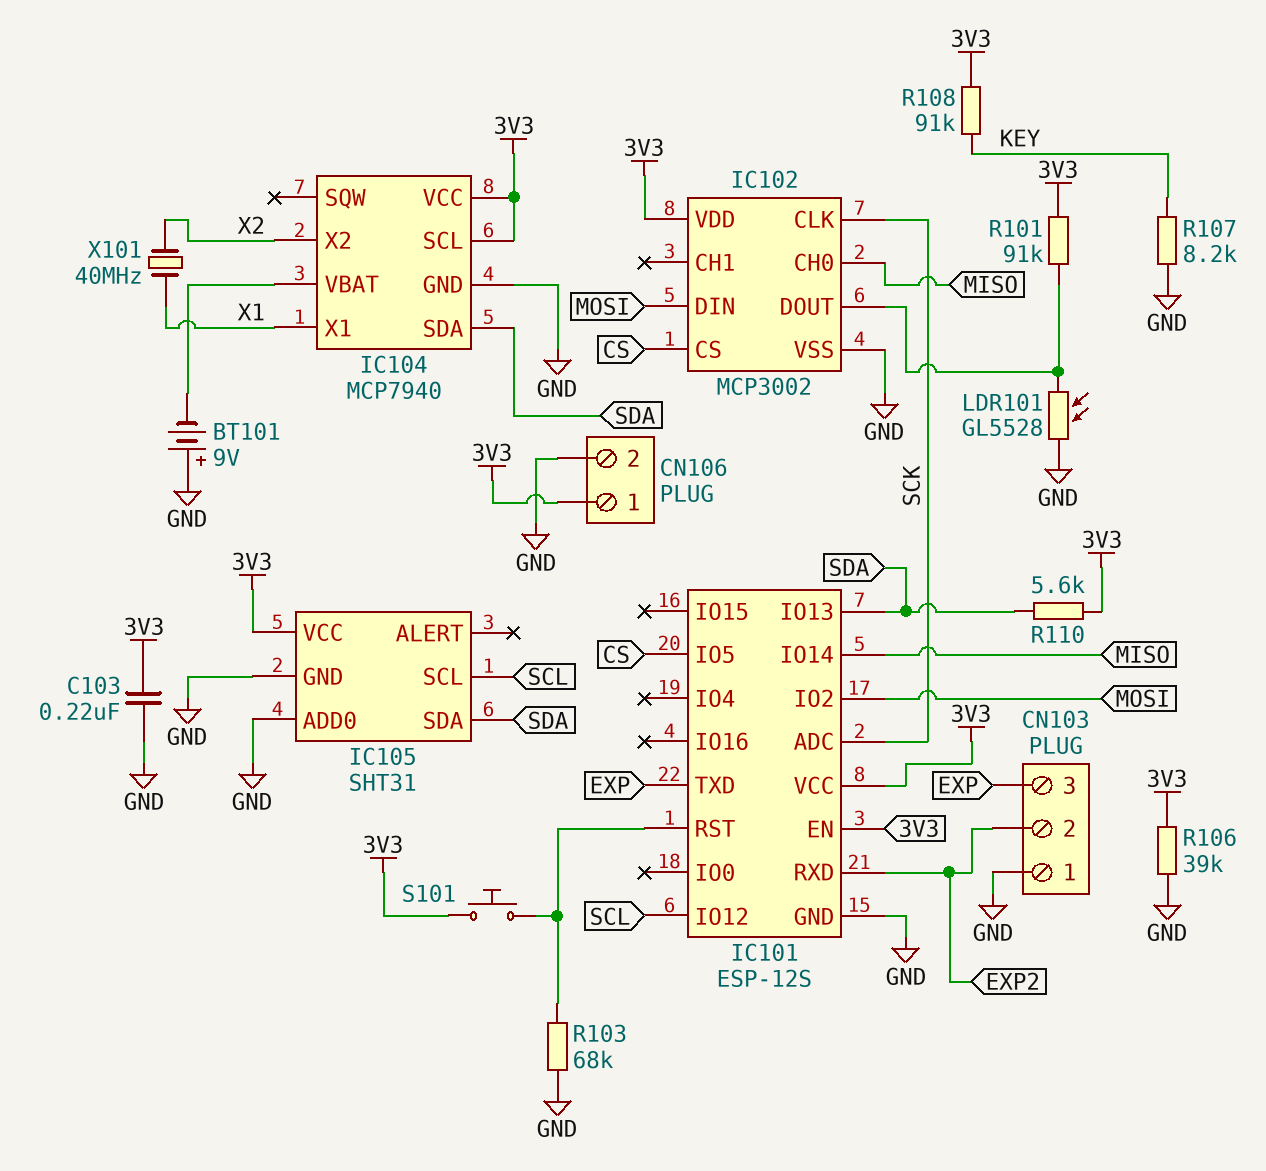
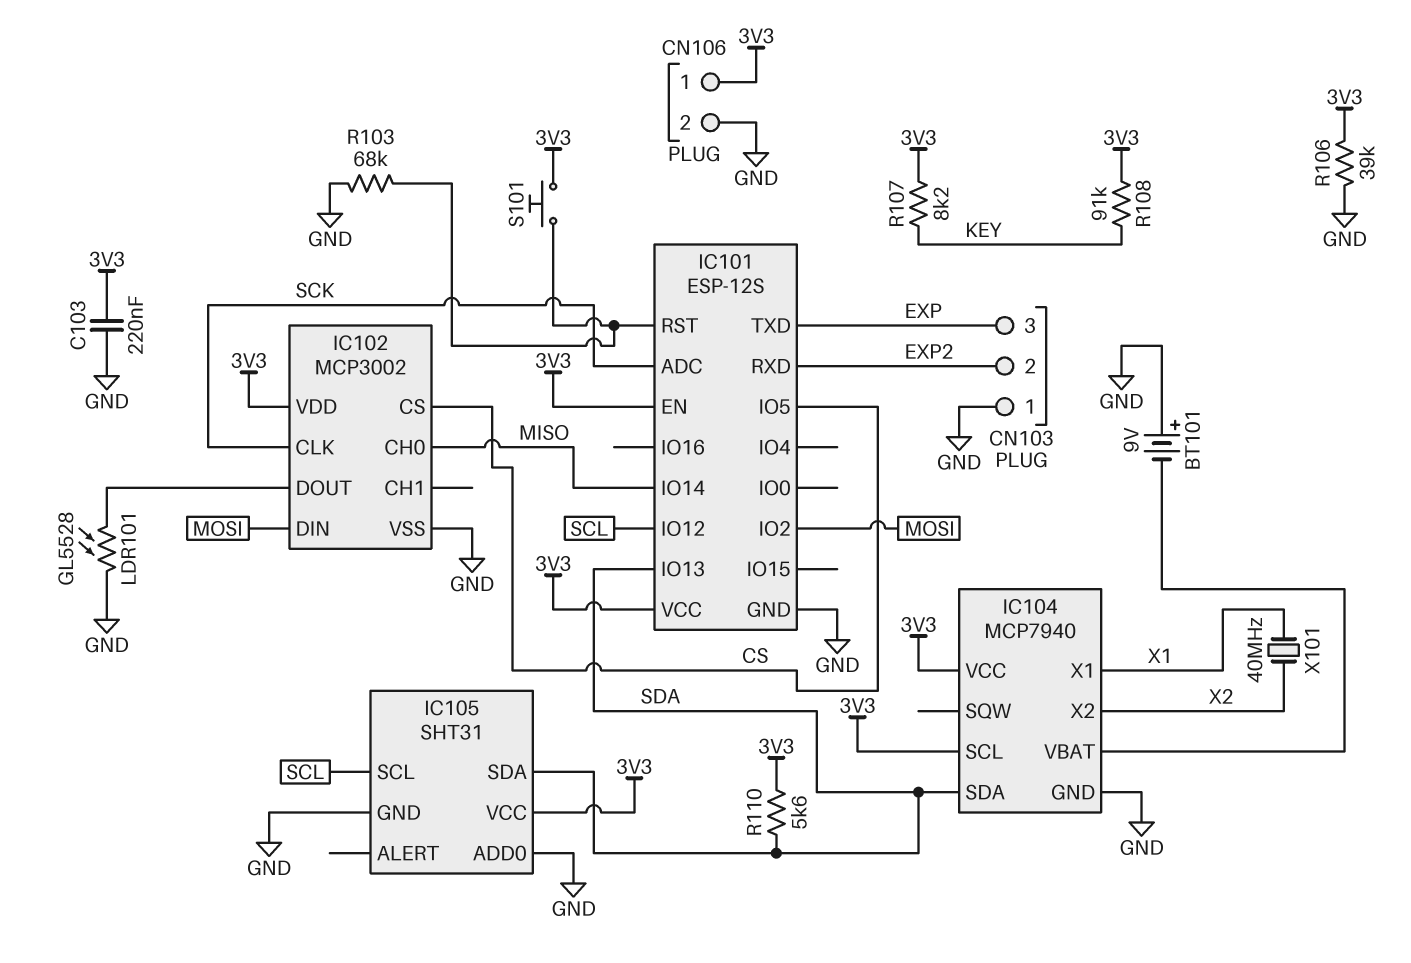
R101: 91k (3V3, IC102/DOUT) -> none
R107: 8.2k (GND, KEY) -> 8.2k (3V3, KEY)

